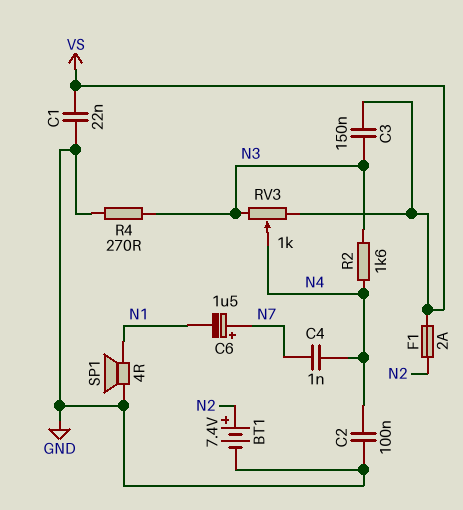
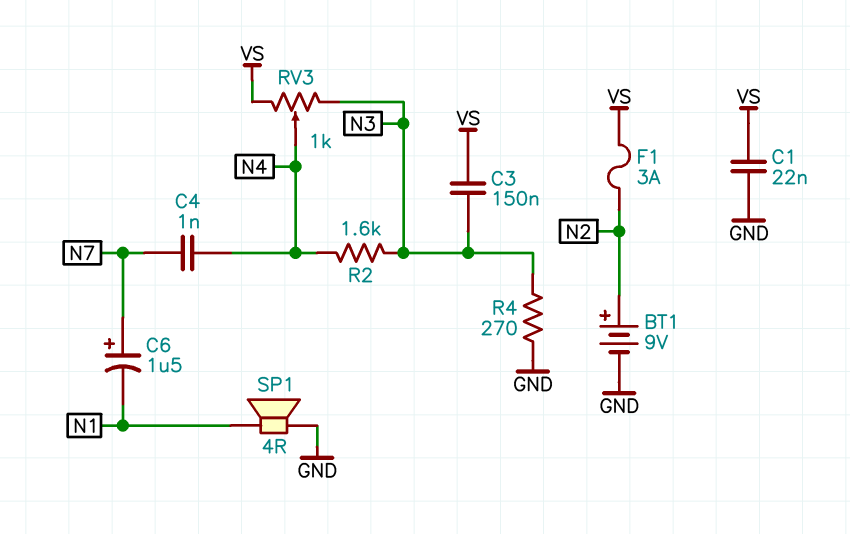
BT1: 7.4V (plus N2, minus GND) -> 9V (plus N2, minus GND)
C2: 100nF (GND, N4) -> none
F1: 2A (N2, VS) -> 3A (N2, VS)

